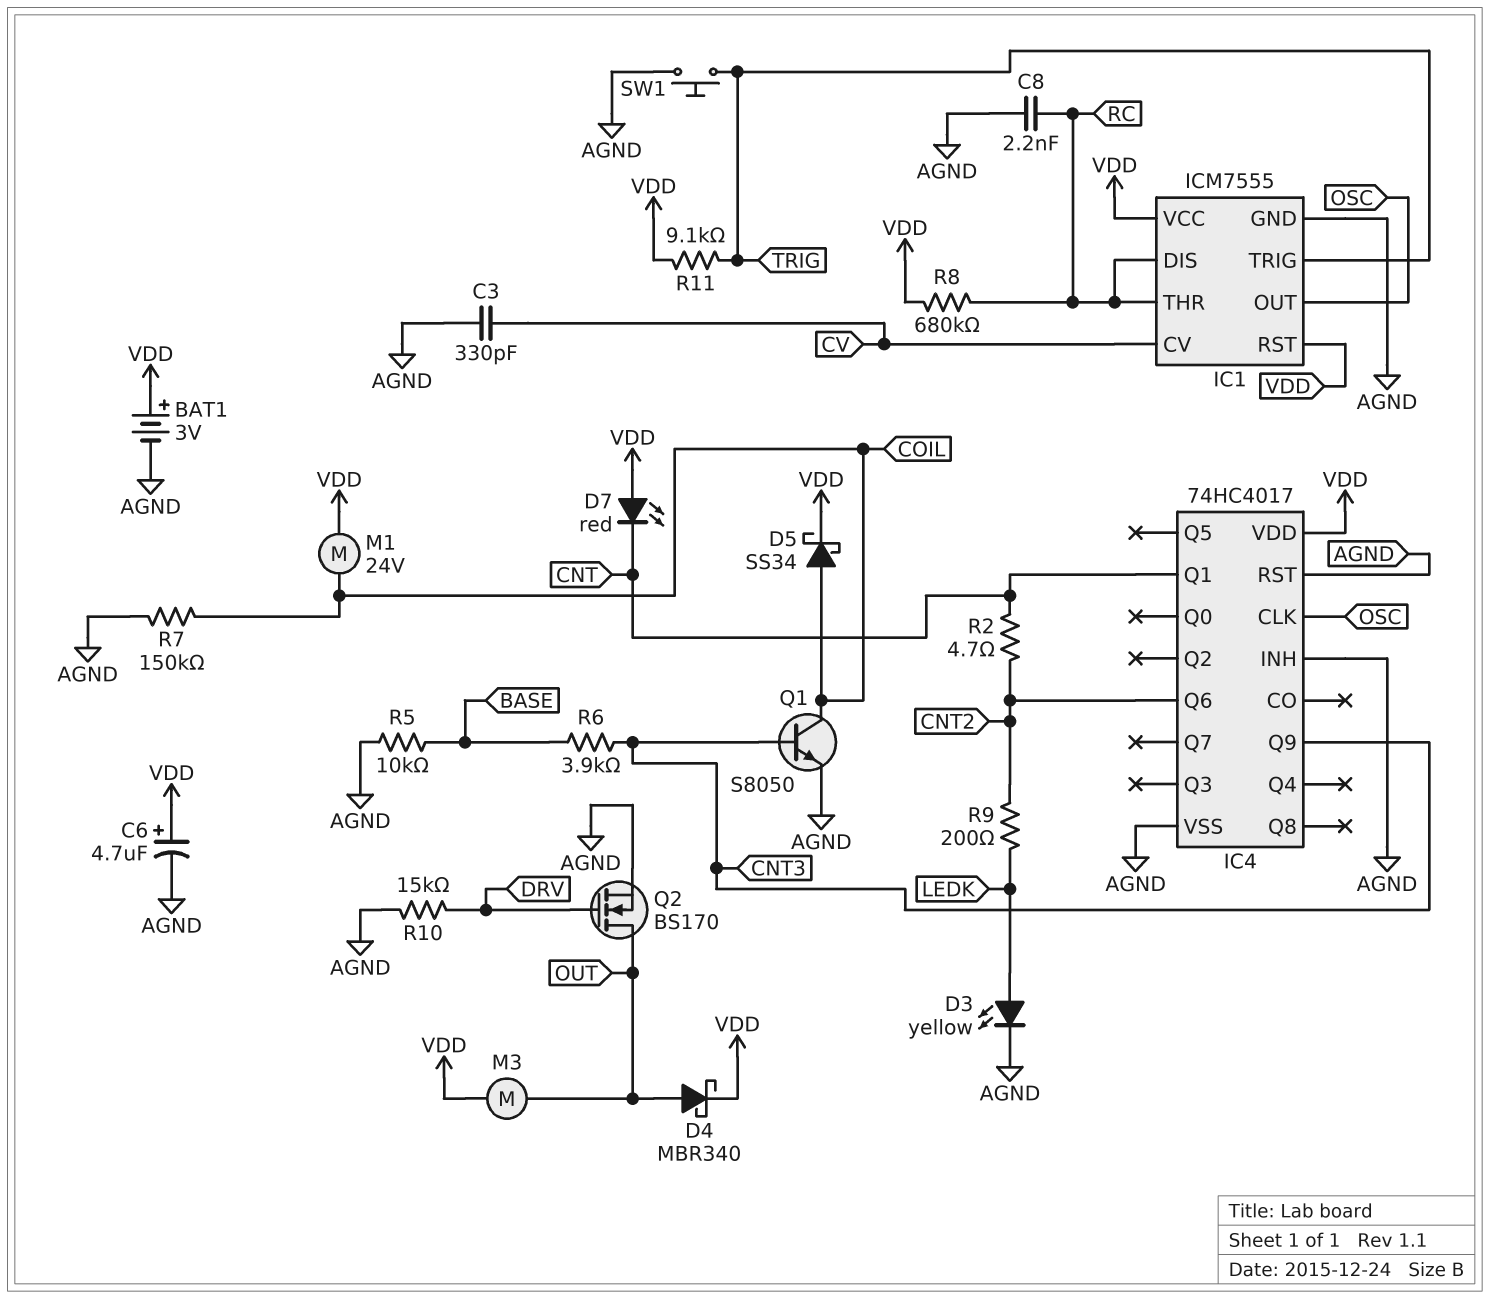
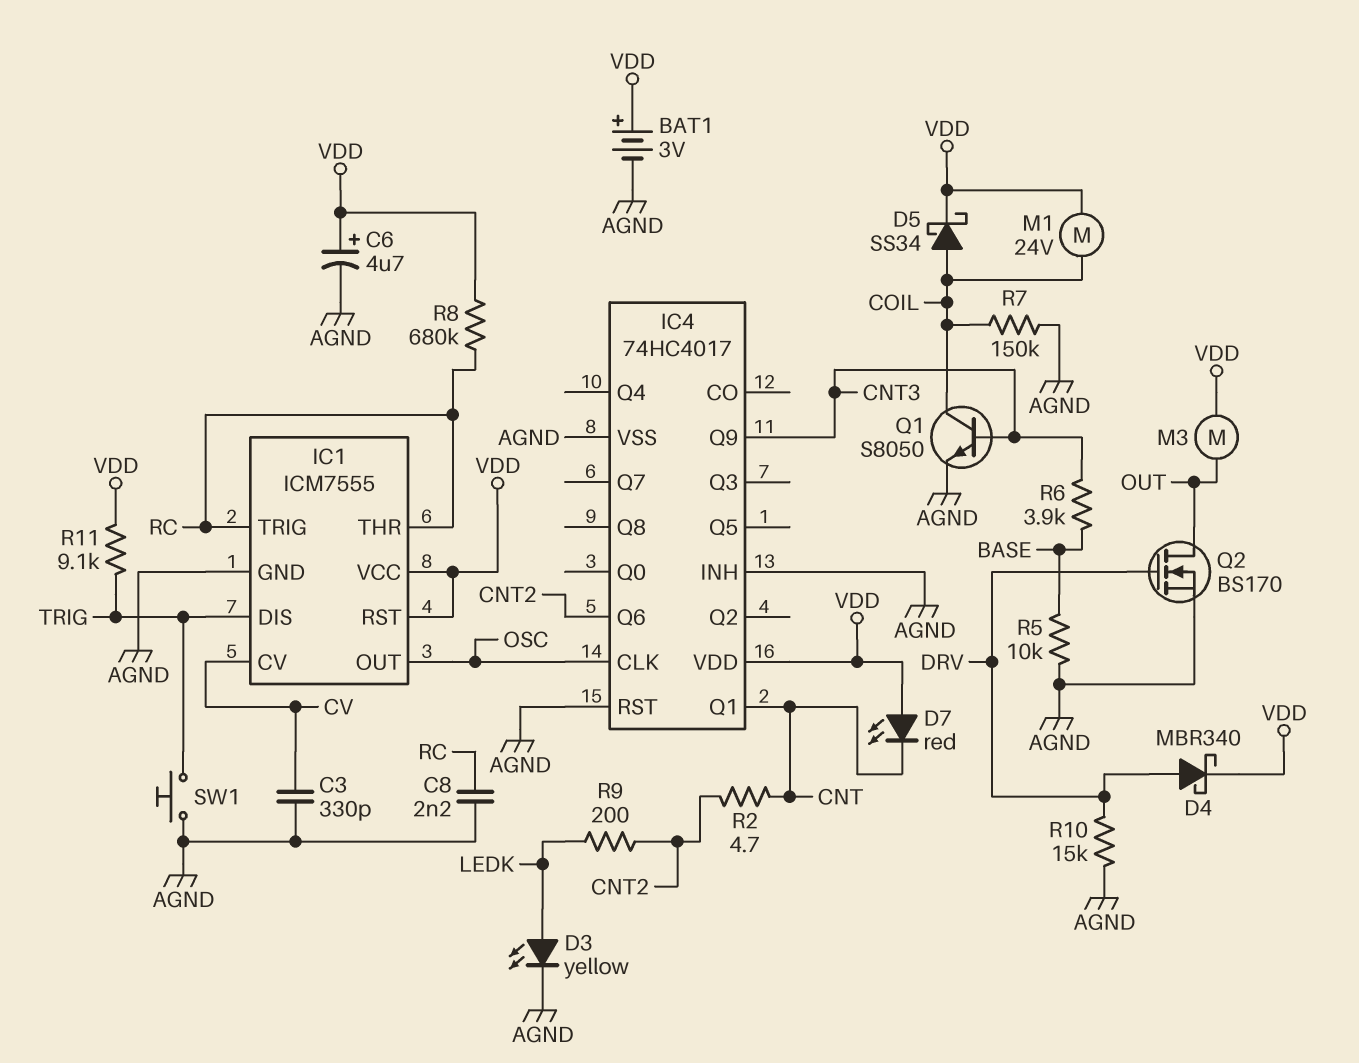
D4: schottky MBR340 (A OUT, K VDD) -> schottky MBR340 (A DRV, K VDD)
IC1 pin DIS: RC -> TRIG
IC1 pin TRIG: TRIG -> RC

